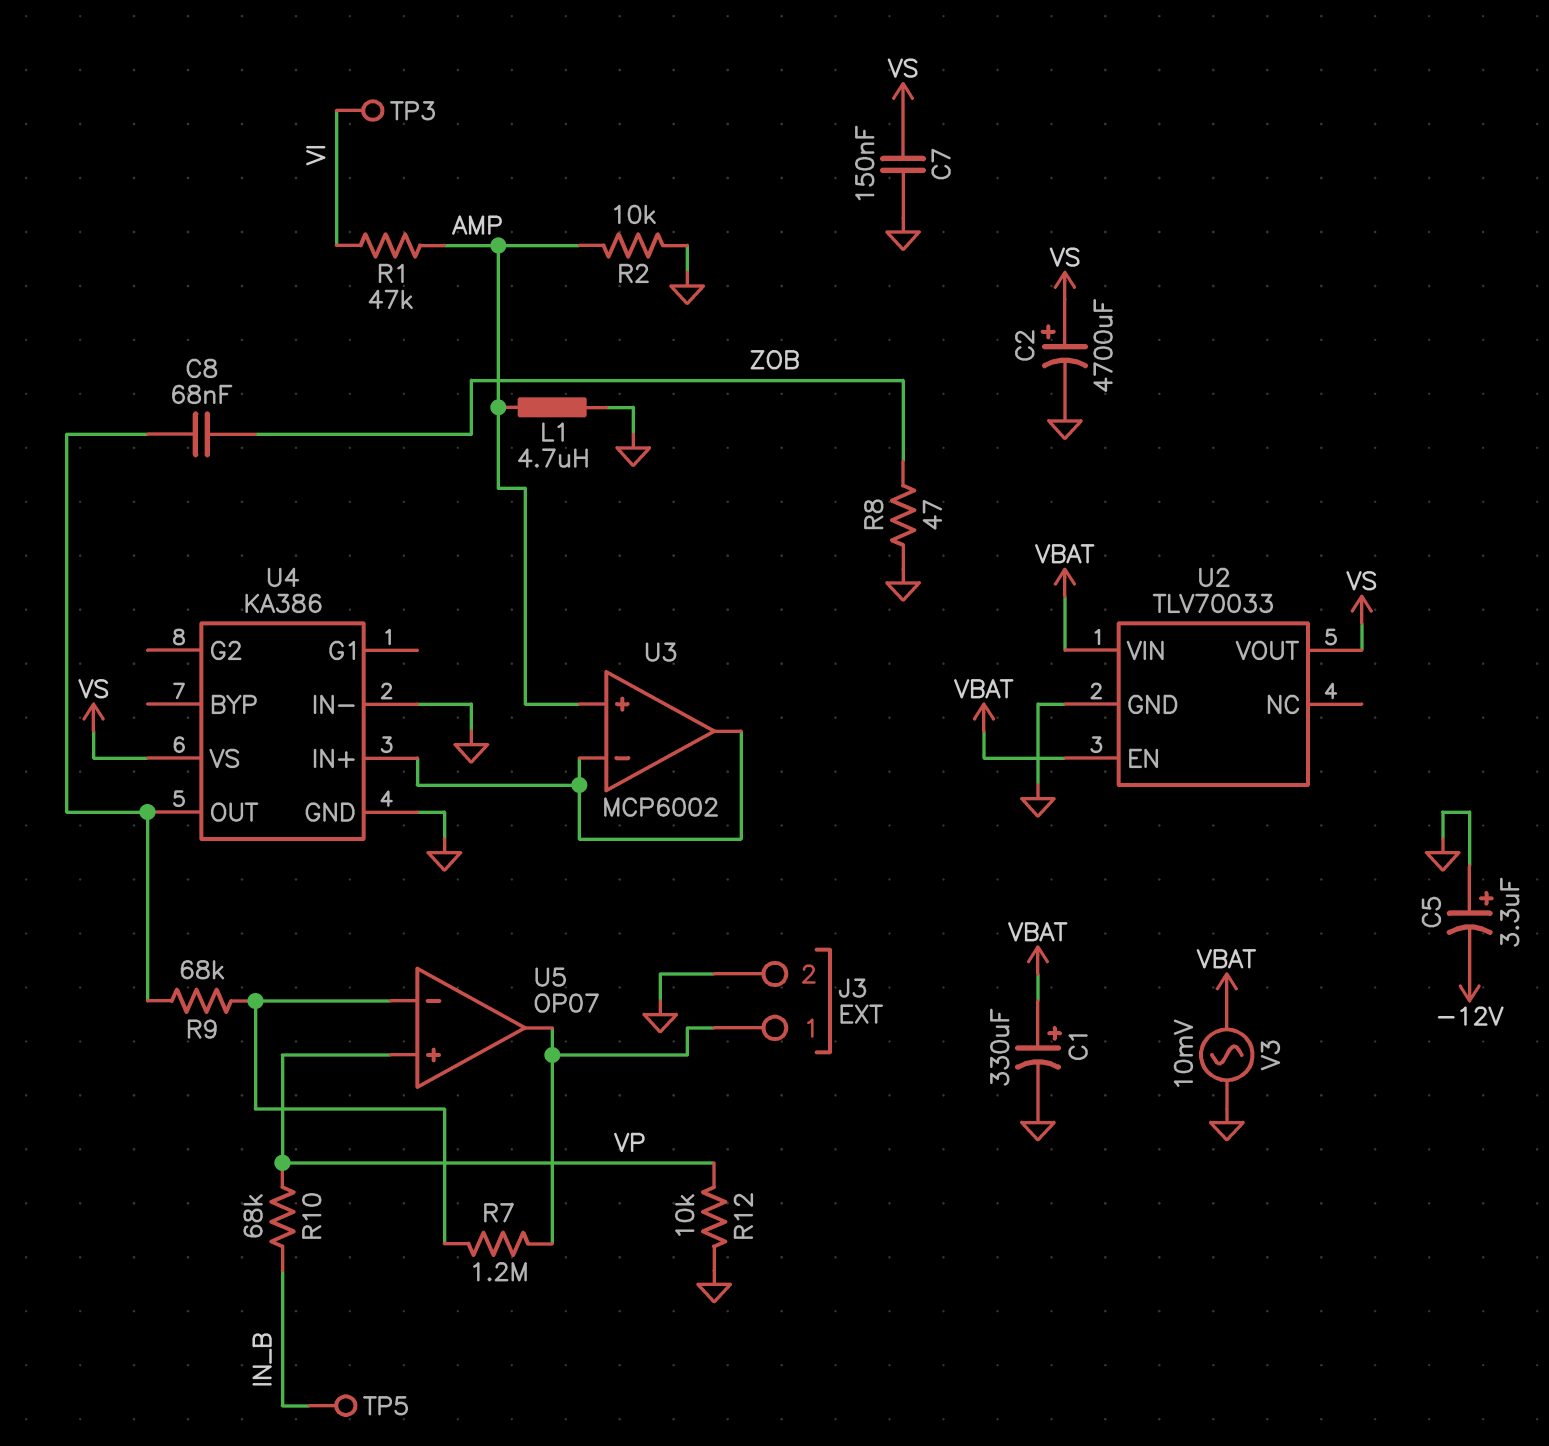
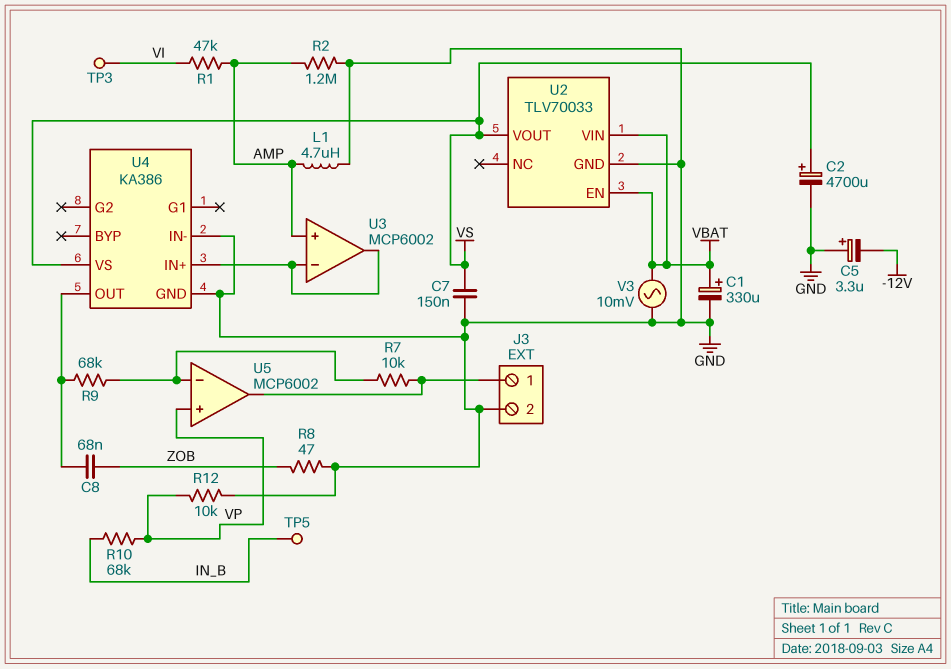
R2: 10k (AMP, GND) -> 1.2M (AMP, GND)
R7: 1.2M (J3/1, U5/in-) -> 10k (J3/1, U5/in-)
U5: OP07 -> MCP6002

